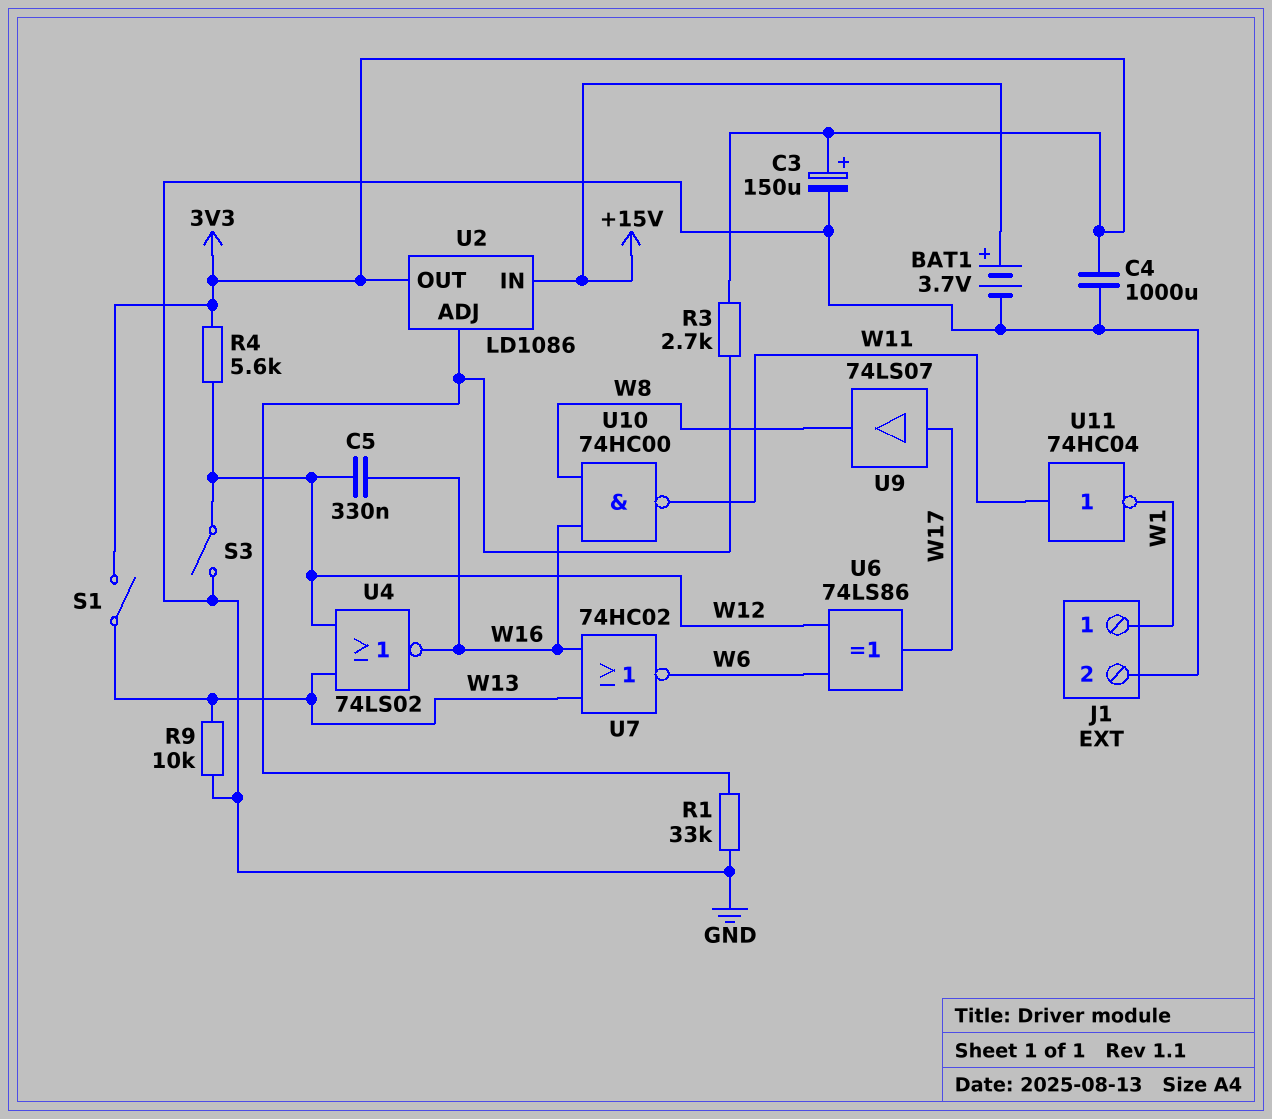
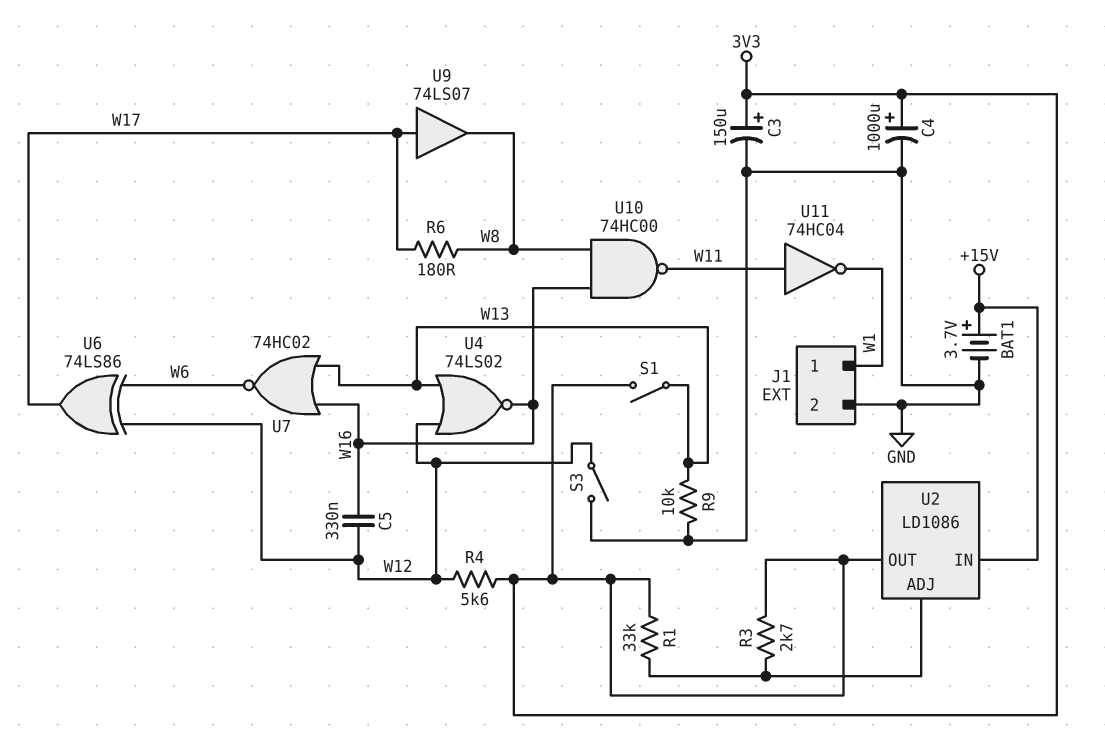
C4: 1000uF (3V3, GND) -> 1000uF (plus 3V3, minus GND)
R1: 33k (GND, U2/ADJ) -> 33k (3V3, U2/ADJ)
R6: none -> 180 (W8, W17)

